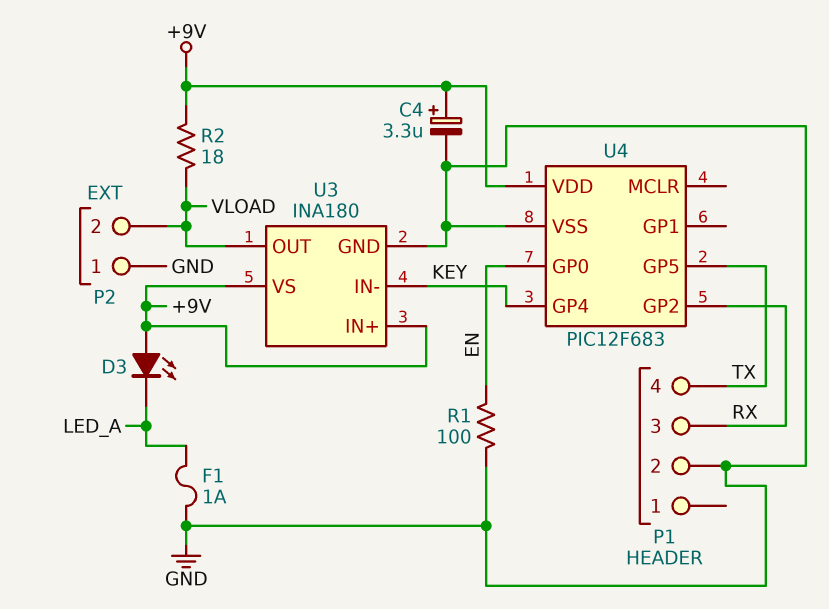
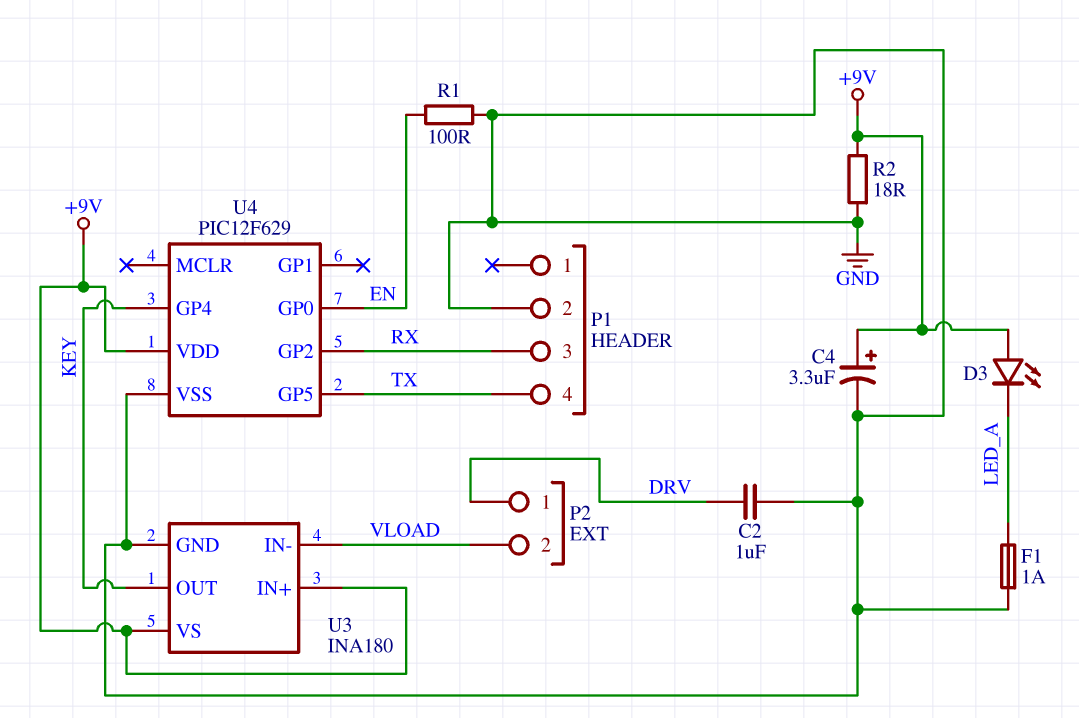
C2: none -> 1uF (DRV, GND)
P2 pin 1: GND -> DRV
R2: 18 (+9V, VLOAD) -> 18 (+9V, GND)
U3 pin IN-: KEY -> VLOAD
U3 pin OUT: VLOAD -> KEY
U4: PIC12F683 -> PIC12F629

